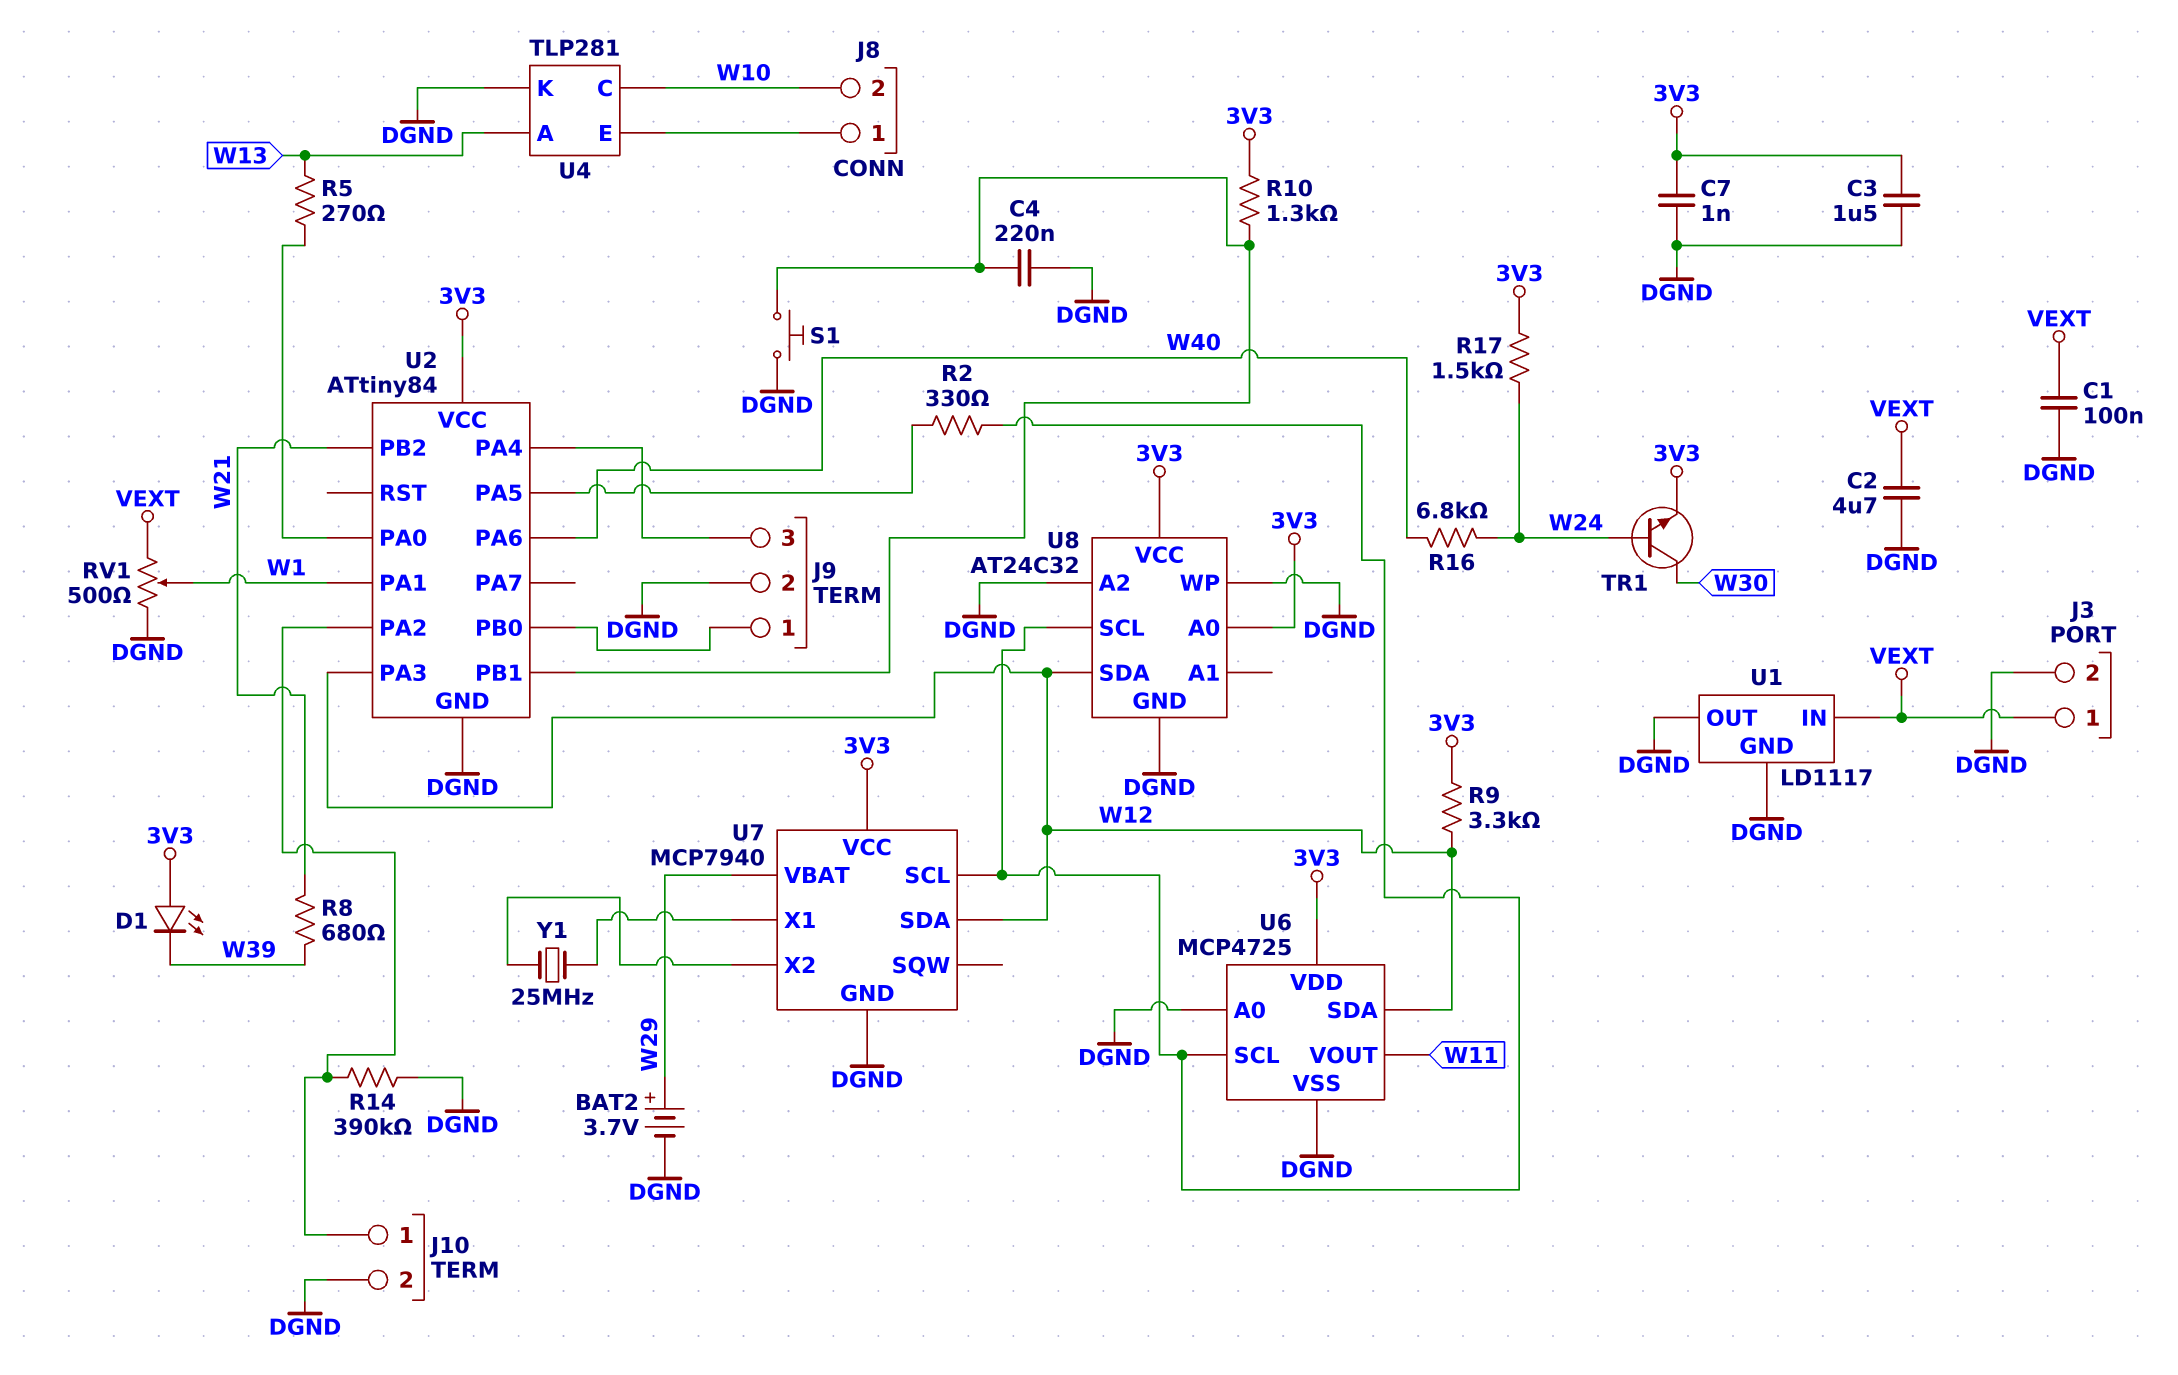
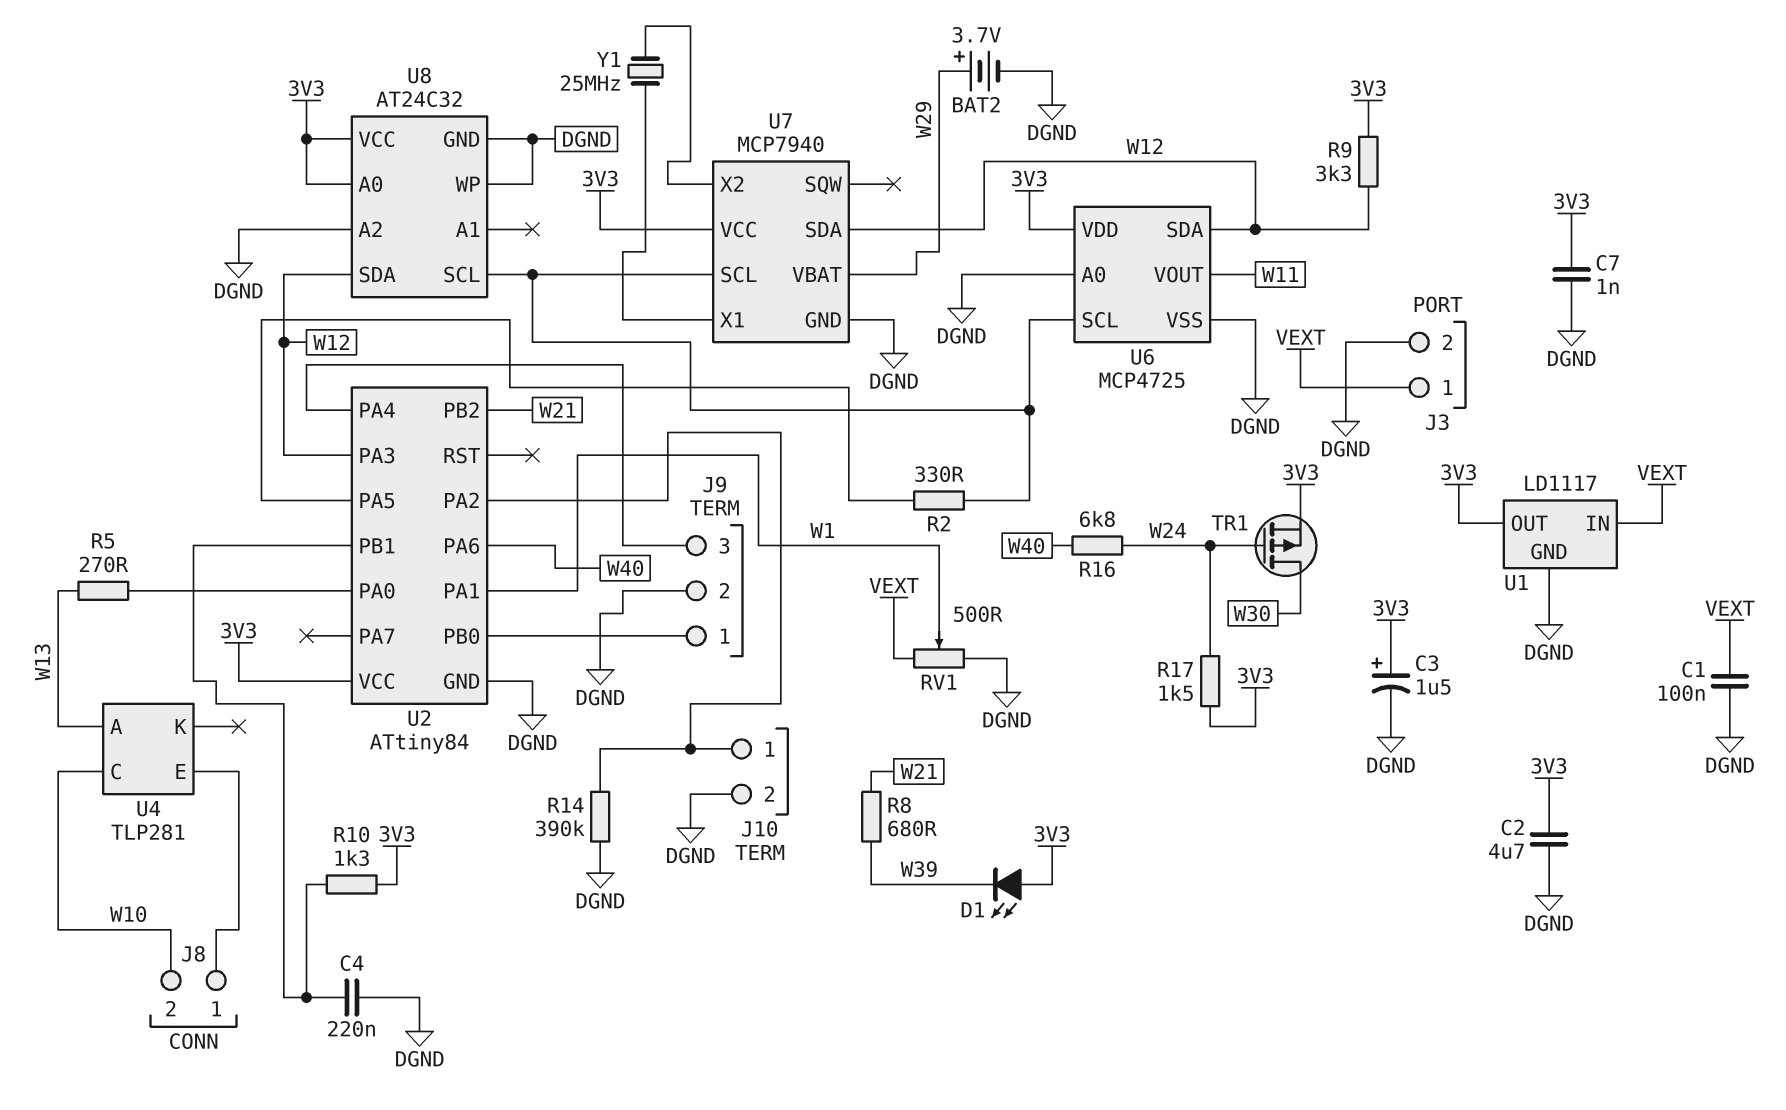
C2: 4.7uF (DGND, VEXT) -> 4.7uF (3V3, DGND)
C3: 1.5uF (3V3, DGND) -> 1.5uF (plus 3V3, minus DGND)
S1: button (DGND, U2/PB1) -> none
TR1: NPN (B W24, C W30, E 3V3) -> PMOS (G W24, D W30, S 3V3)
U1 pin OUT: DGND -> 3V3
U4 pin K: DGND -> none

